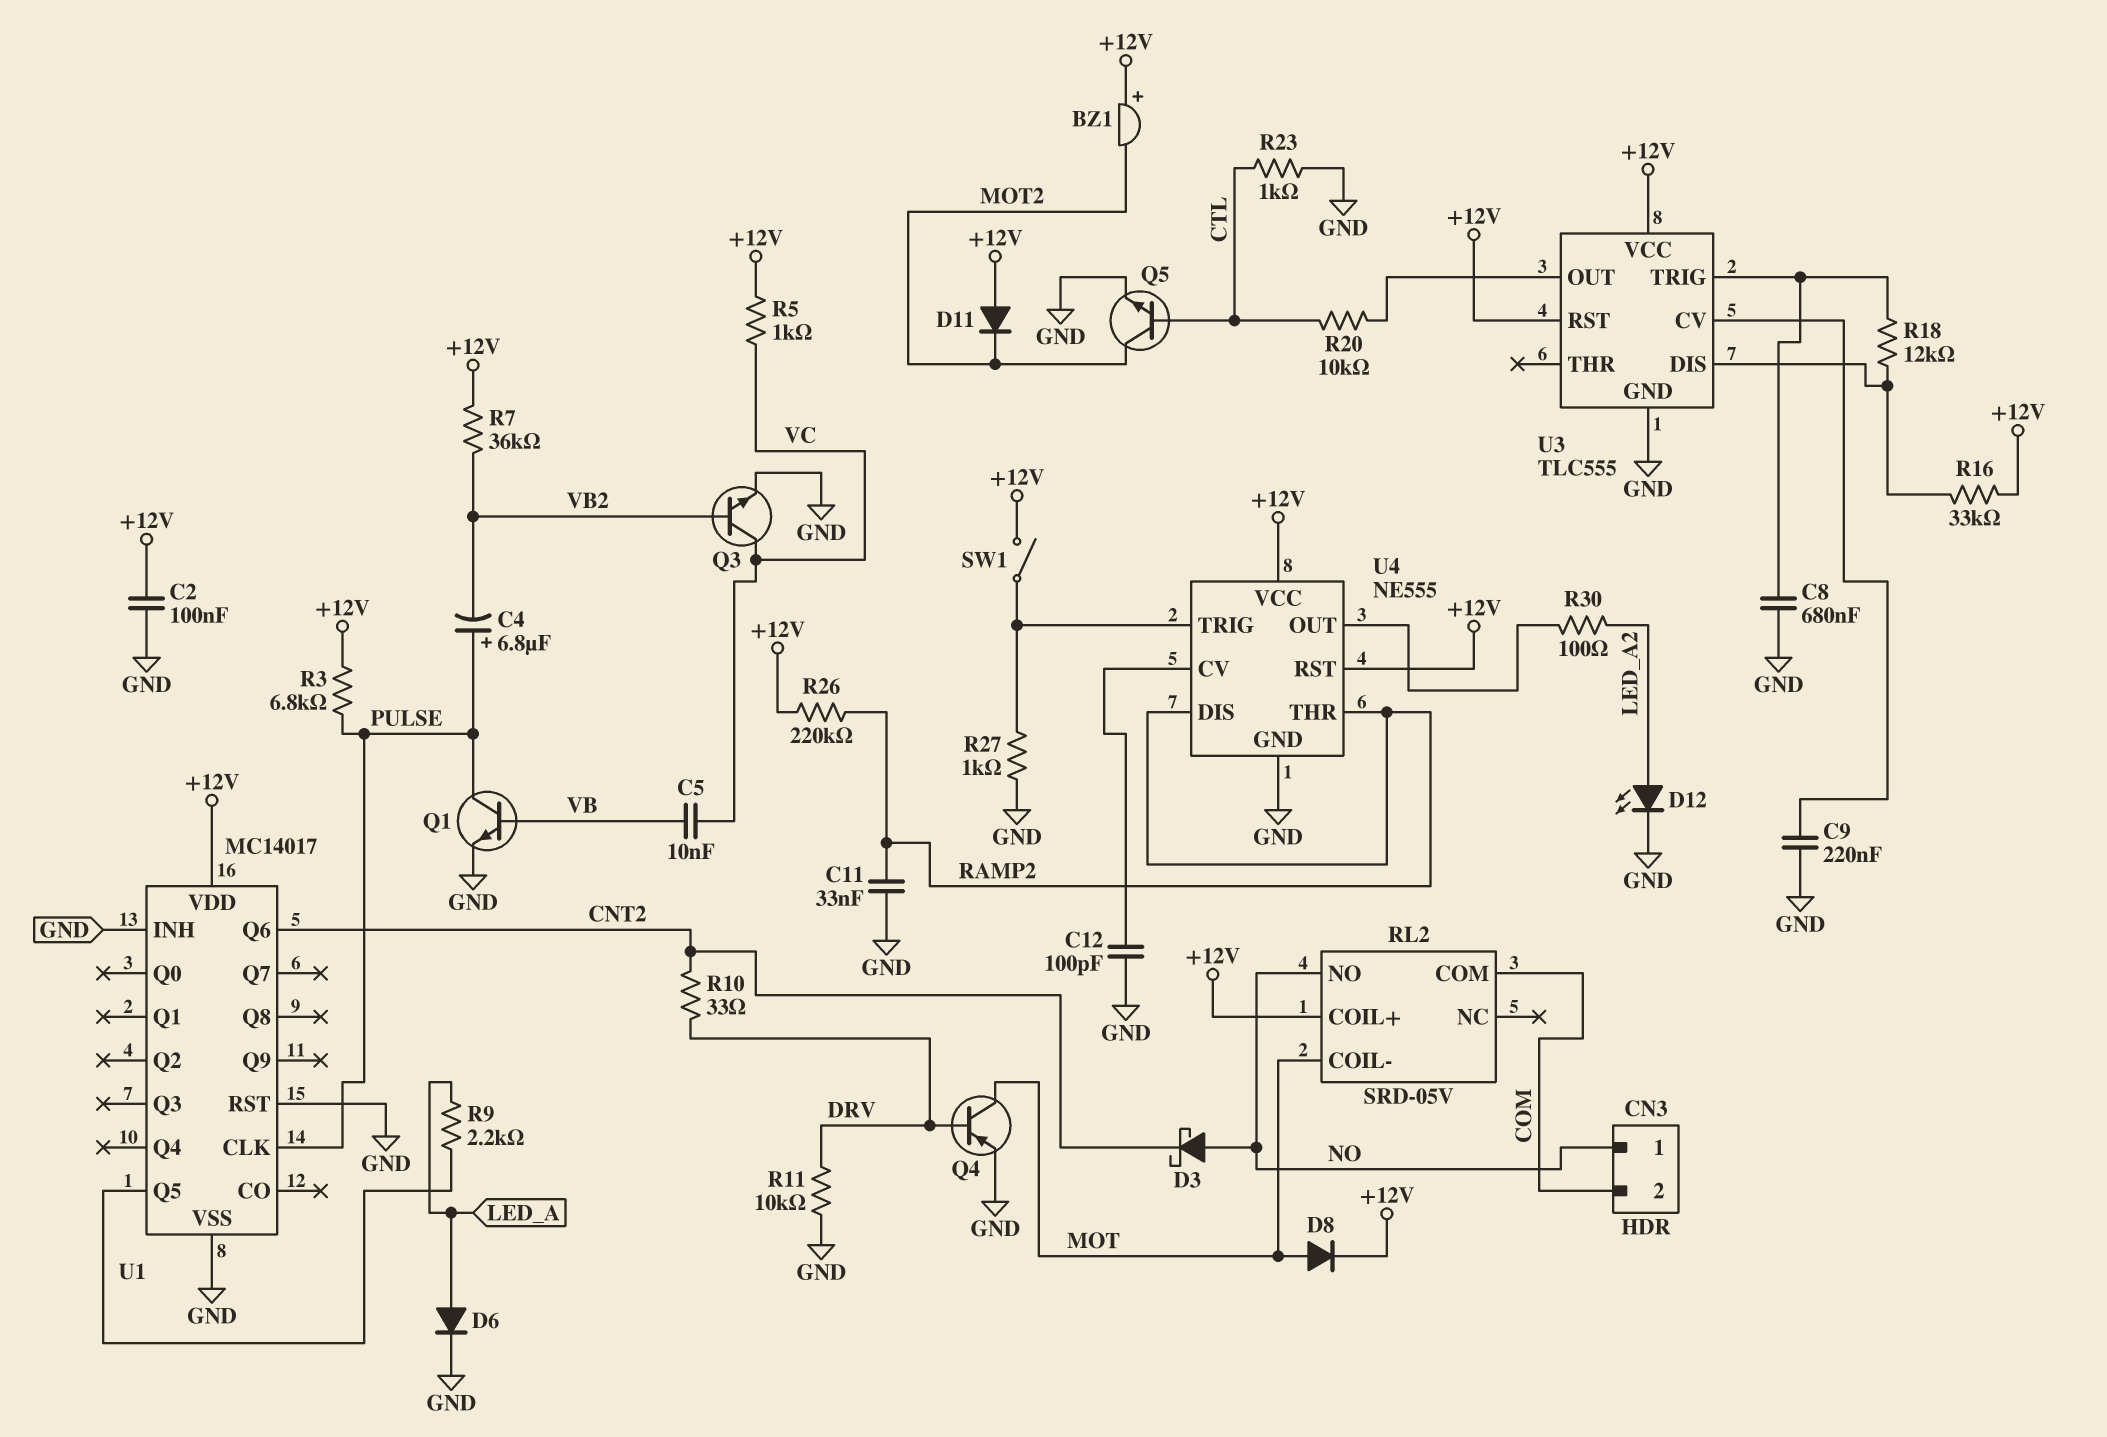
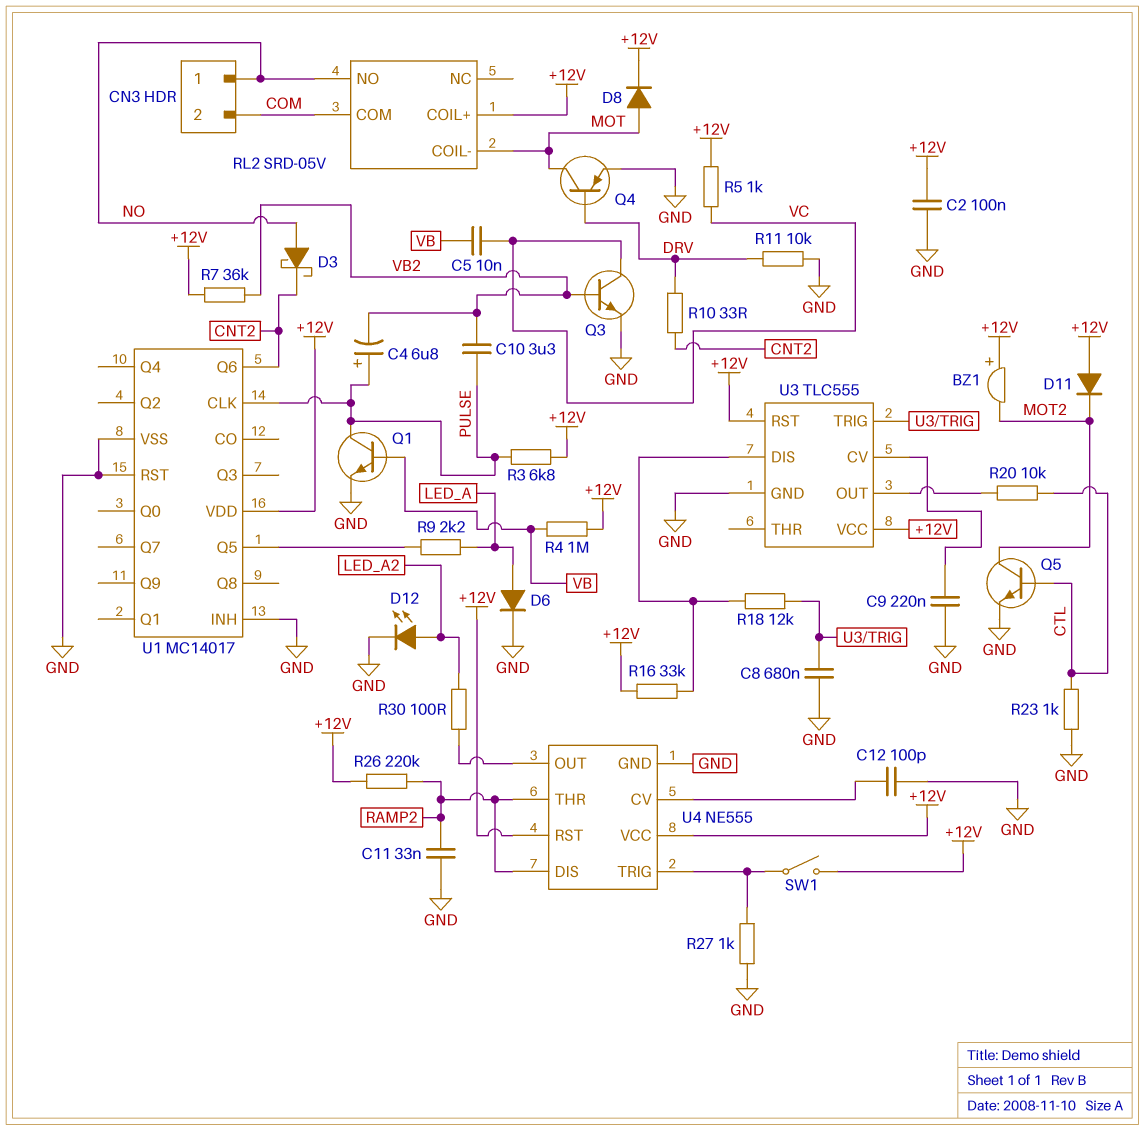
C10: none -> 3.3uF (PULSE, VB2)
R4: none -> 1M (+12V, VB)

